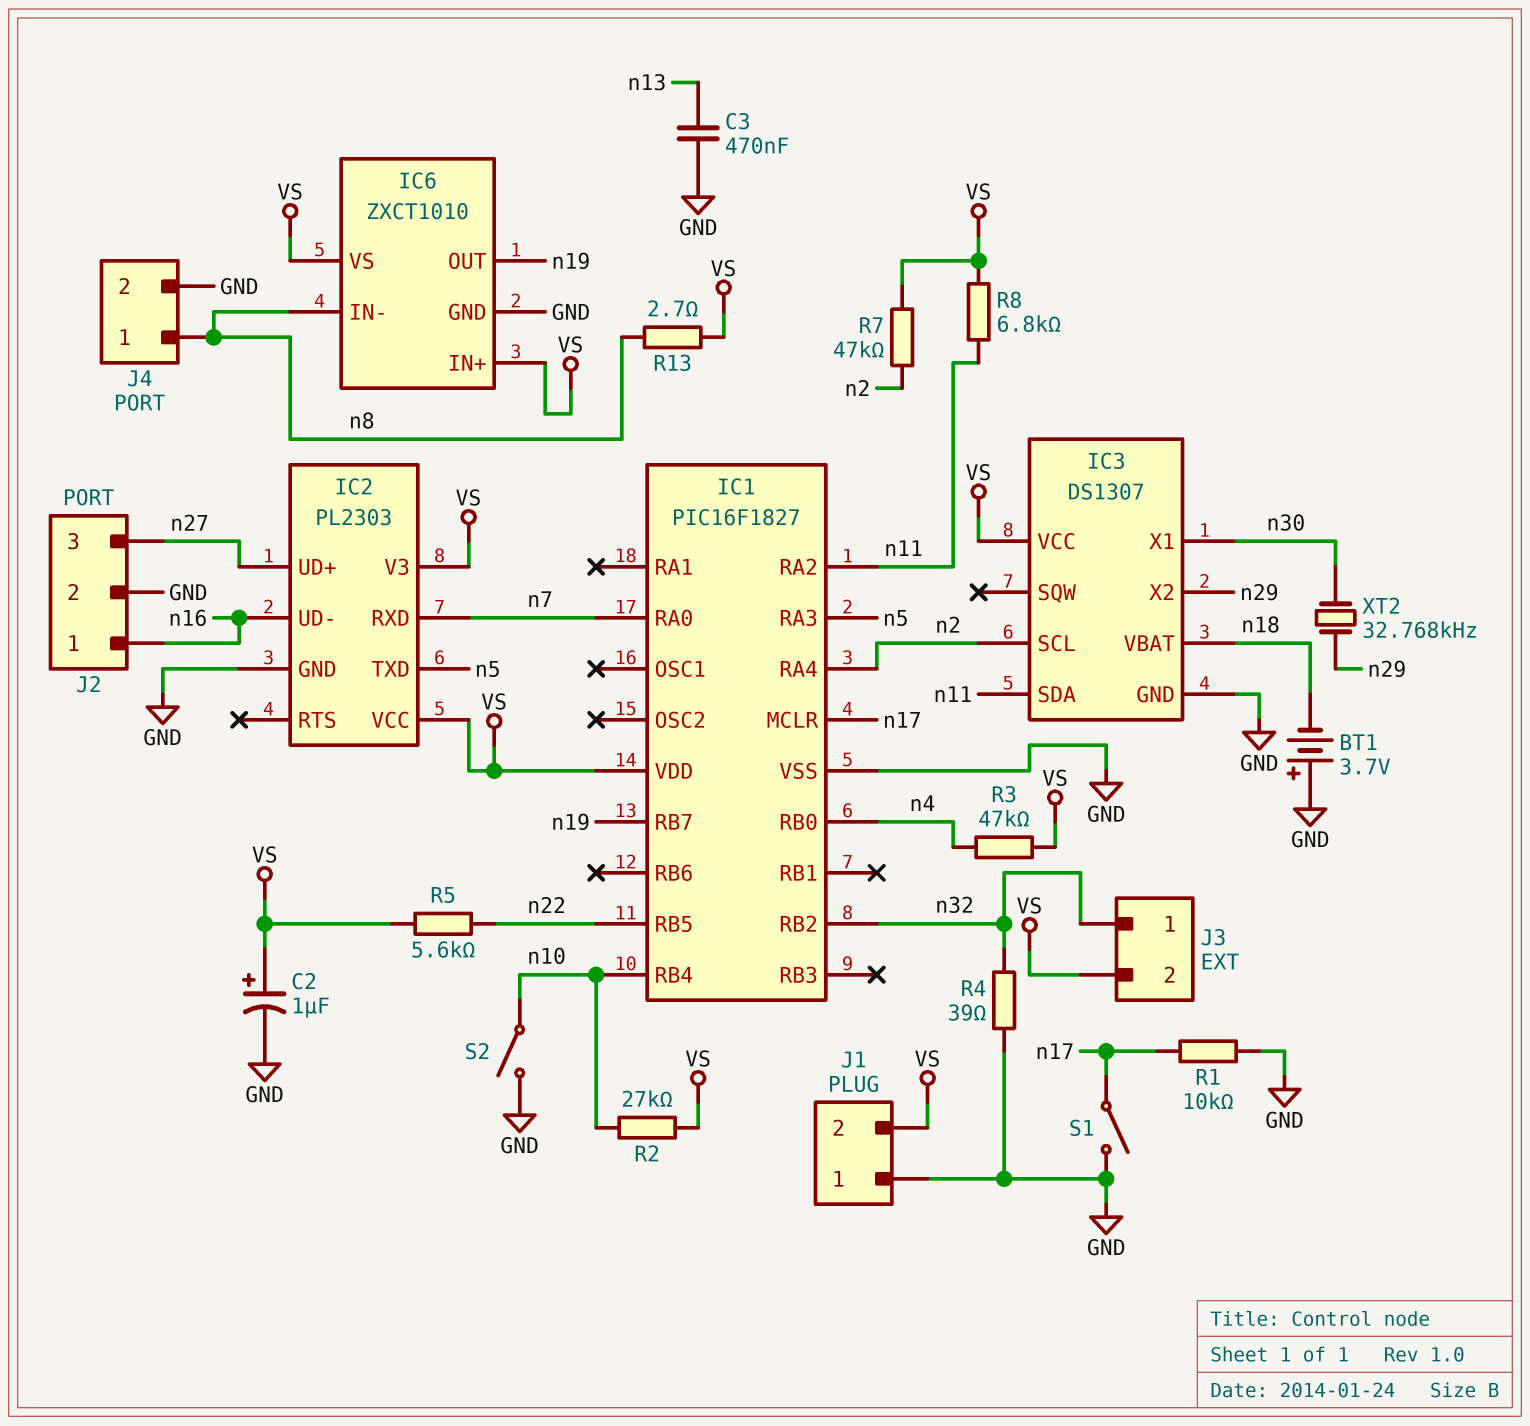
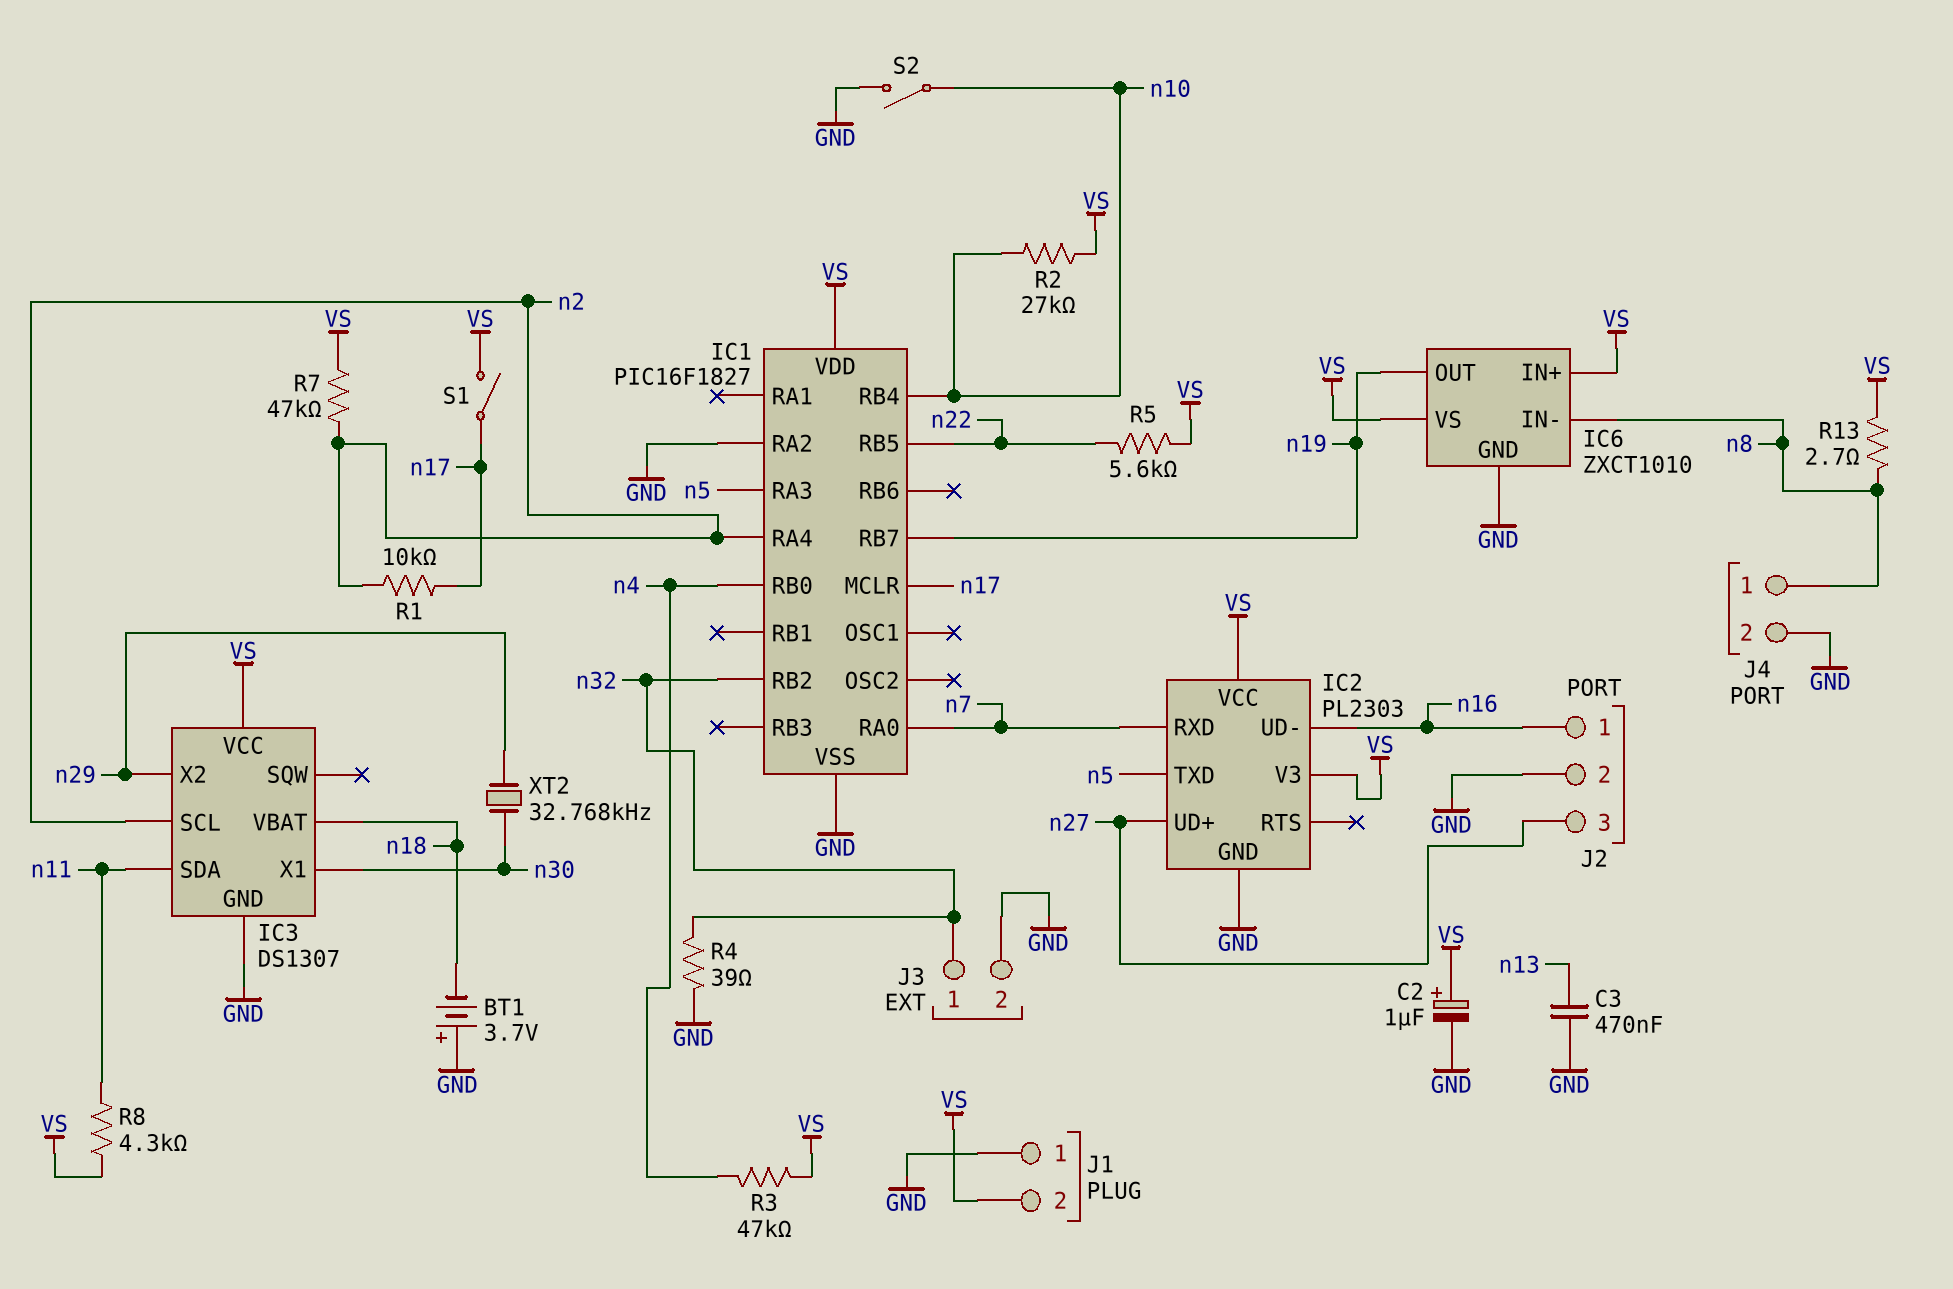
IC1 pin RA2: n11 -> GND
J3 pin 2: VS -> GND
R1: 10k (GND, n17) -> 10k (n2, n17)
R8: 6.8k (VS, n11) -> 4.3k (VS, n11)
S1: switch (GND, n17) -> switch (VS, n17)

